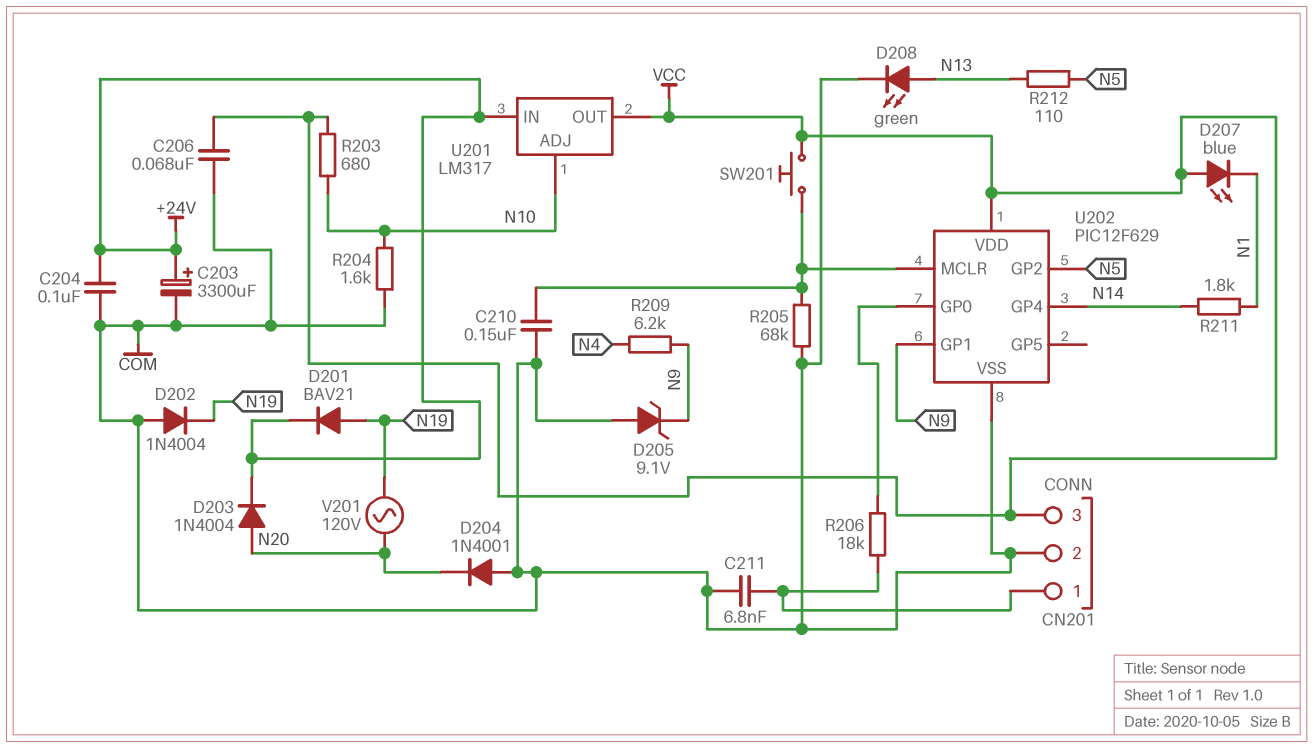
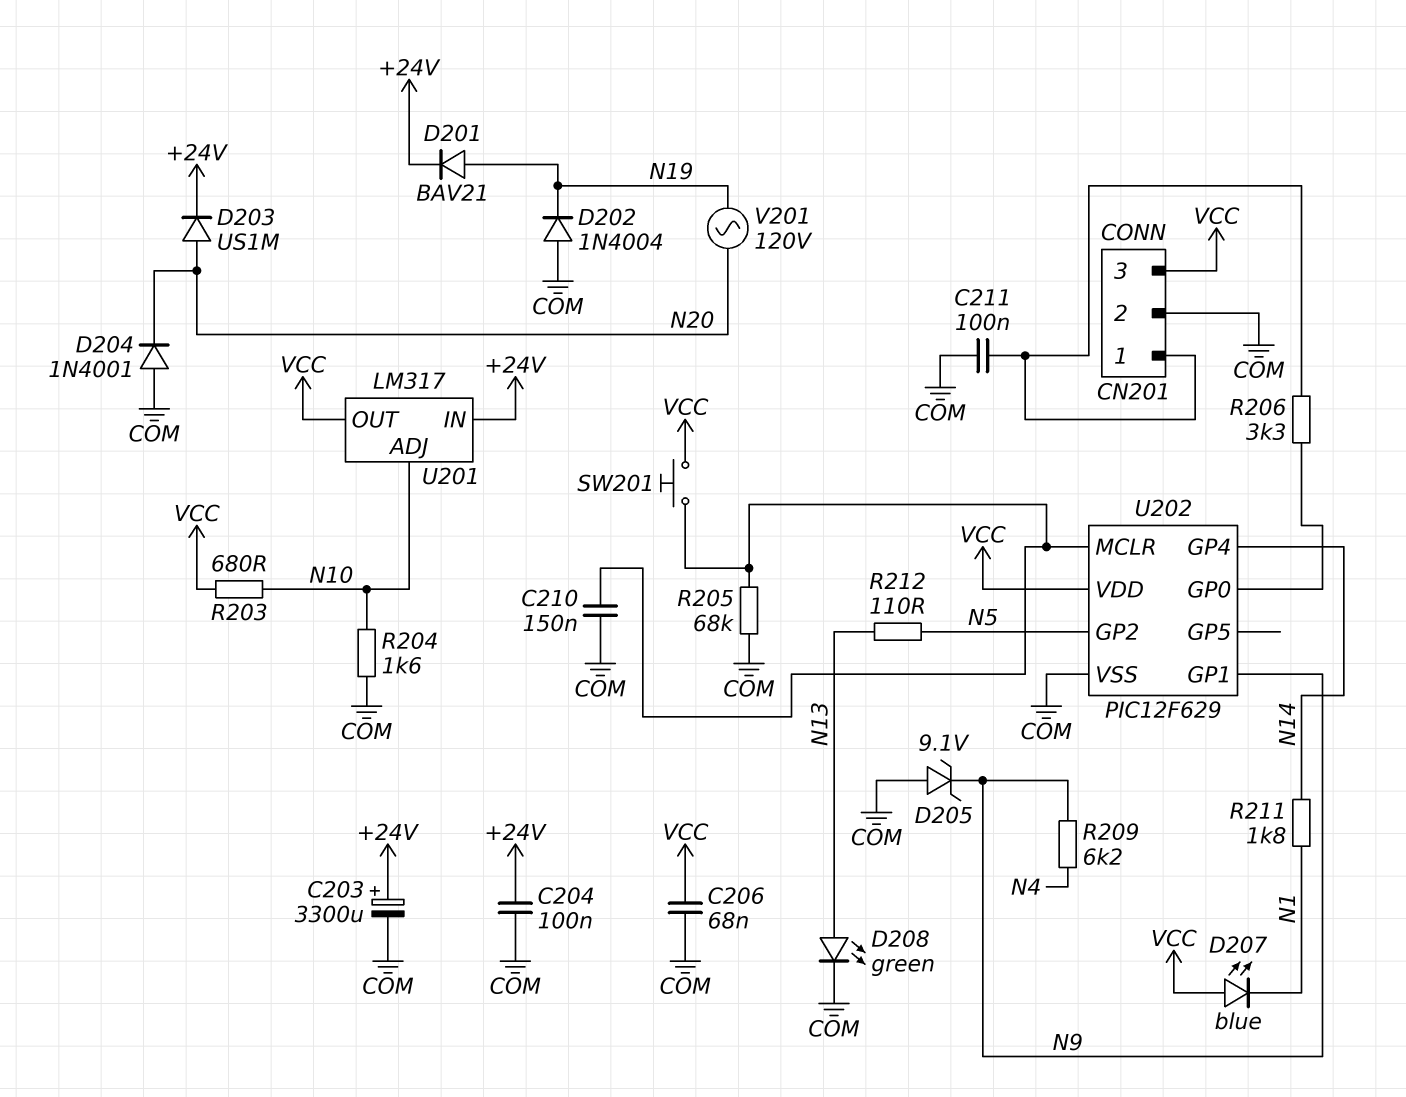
C211: 6.8nF (CN201/1, COM) -> 100nF (CN201/1, COM)
D203: diode 1N4004 (A N20, K +24V) -> diode US1M (A N20, K +24V)
R206: 18k (CN201/1, U202/GP0) -> 3.3k (CN201/1, U202/GP0)

